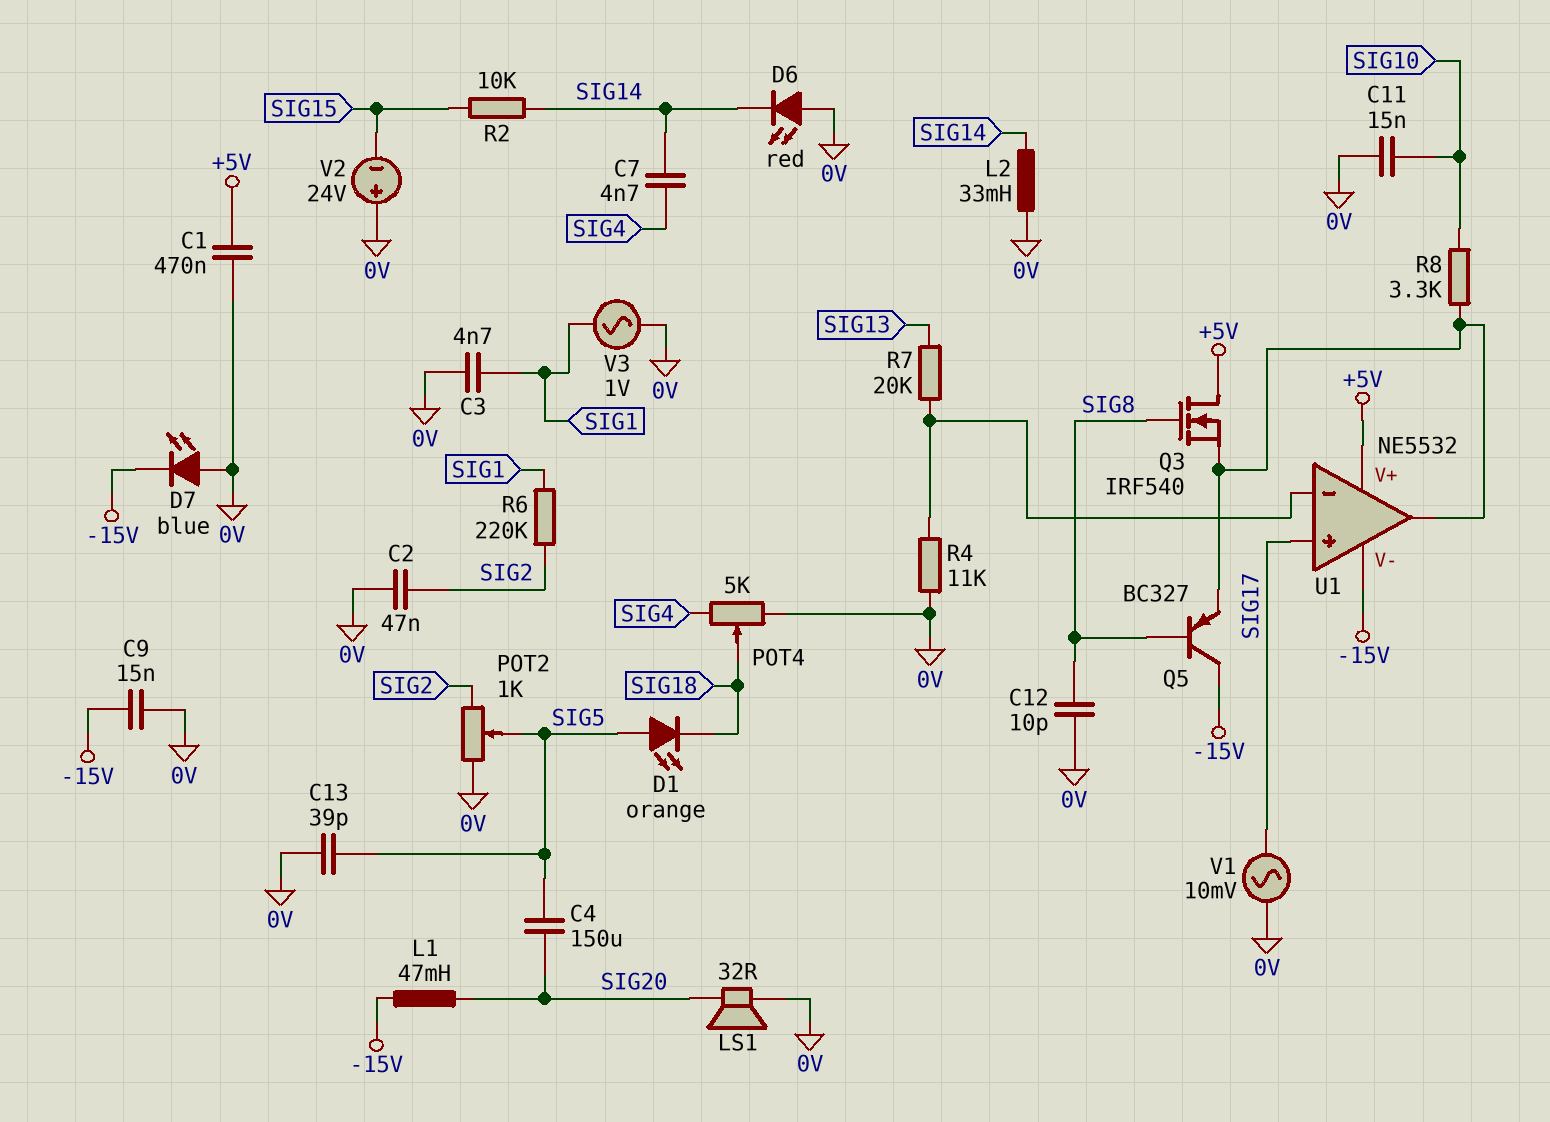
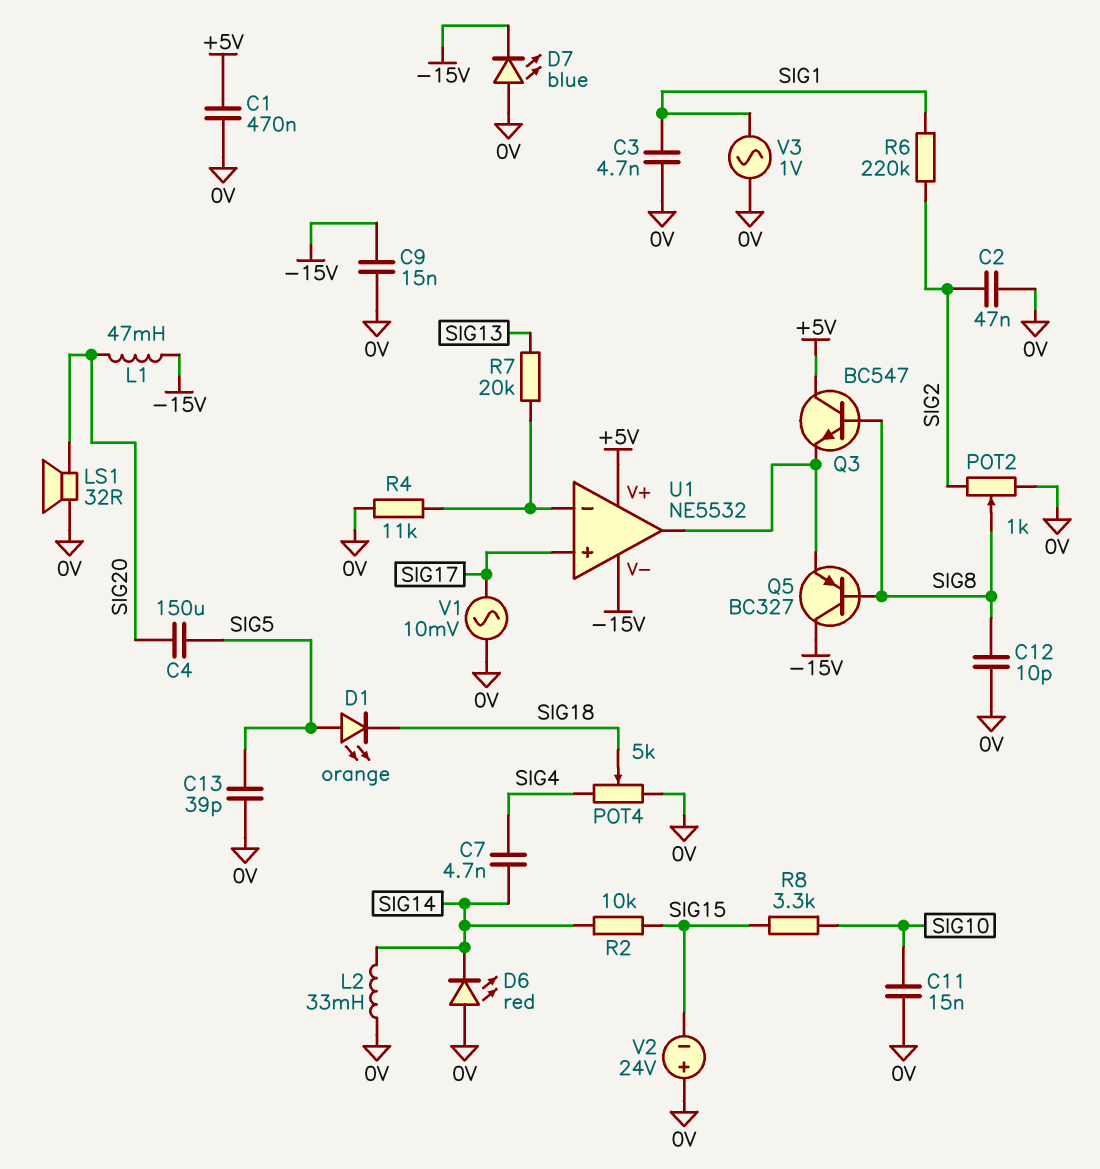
POT2: 1k (0V, SIG2, wiper SIG5) -> 1k (0V, SIG2, wiper SIG8)
Q3: NMOS IRF540 (G SIG8, D +5V, S U1/out) -> NPN BC547 (B SIG8, C +5V, E U1/out)
R8: 3.3k (SIG10, U1/out) -> 3.3k (SIG10, SIG15)

